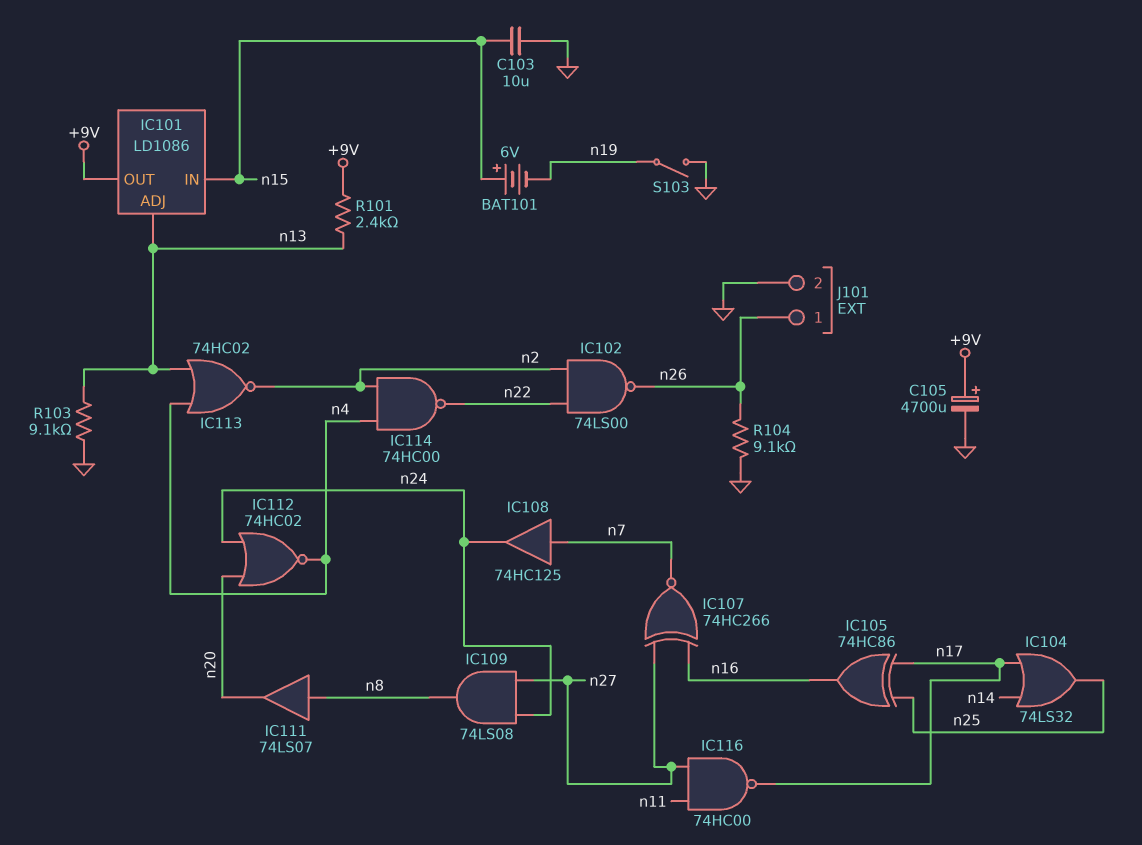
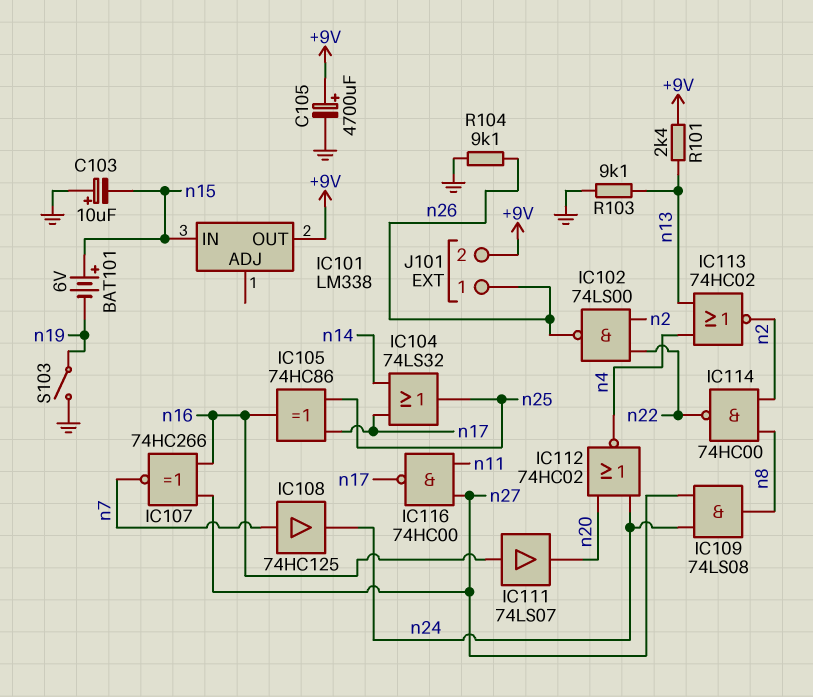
C103: 10uF (GND, n15) -> 10uF (plus GND, minus n15)
IC101: LD1086 -> LM338
IC101 pin ADJ: n13 -> none
IC111: buffer 74LS07 (in n8, out n20) -> buffer 74LS07 (in n16, out n20)
IC114: NAND 74HC00 (in n2, in n4, out n22) -> NAND 74HC00 (in n2, in n8, out n22)
J101 pin 2: GND -> +9V

